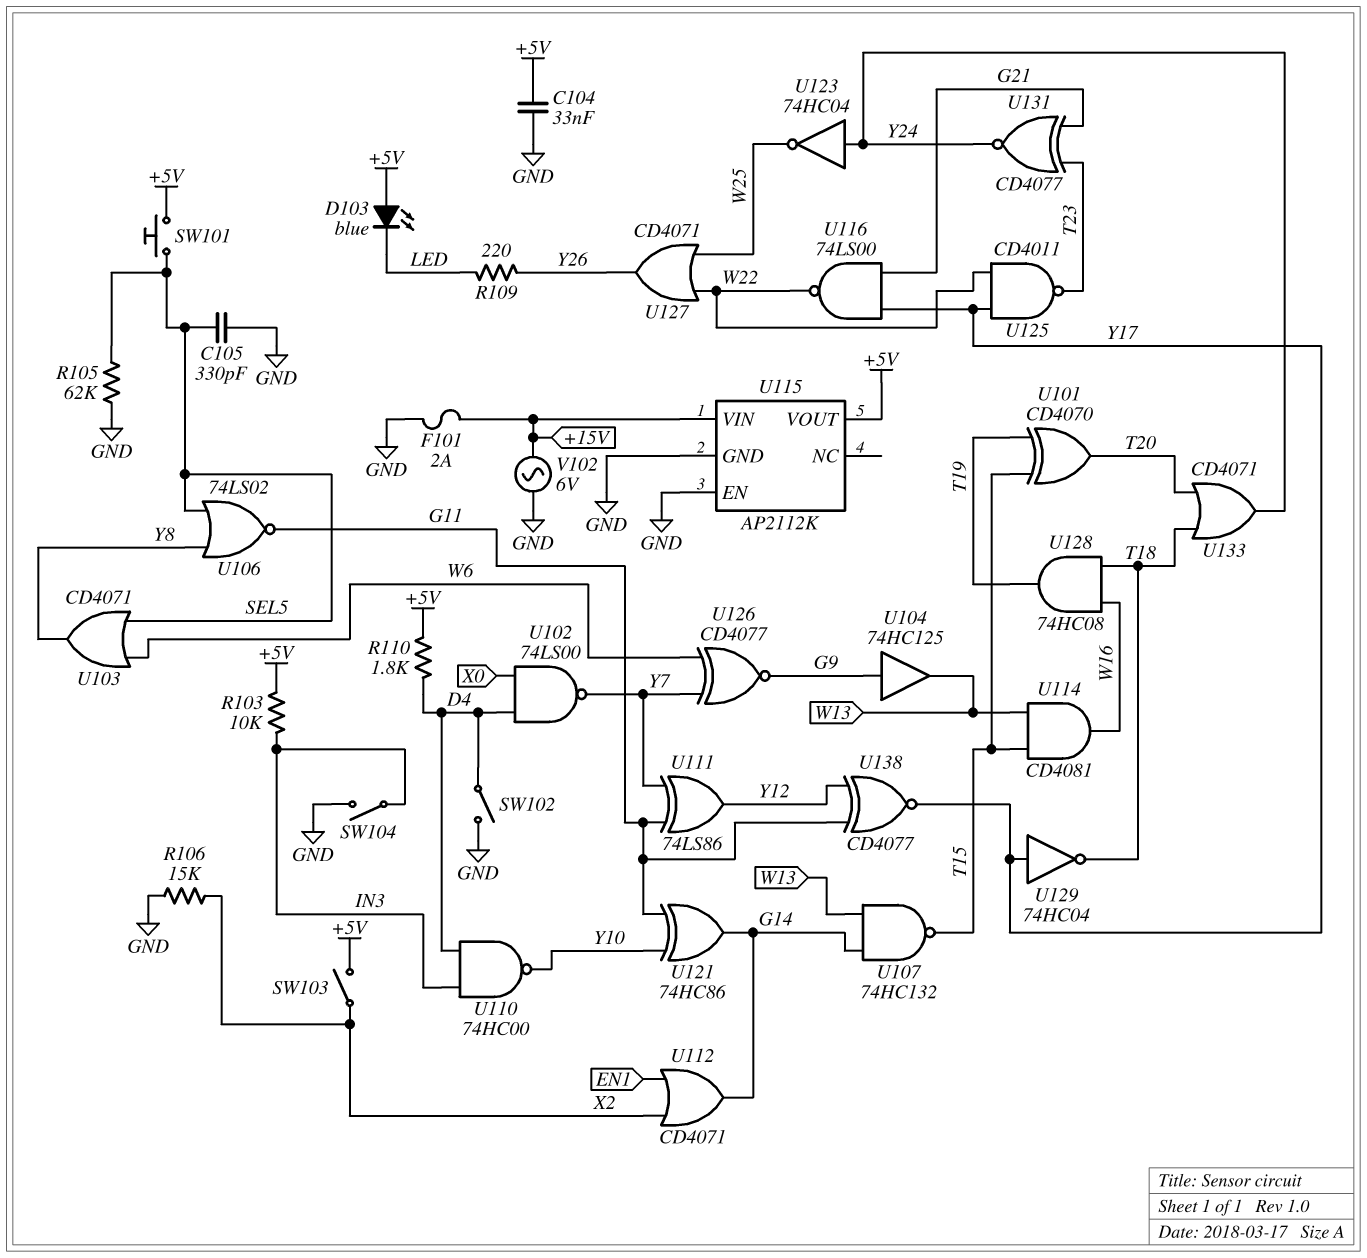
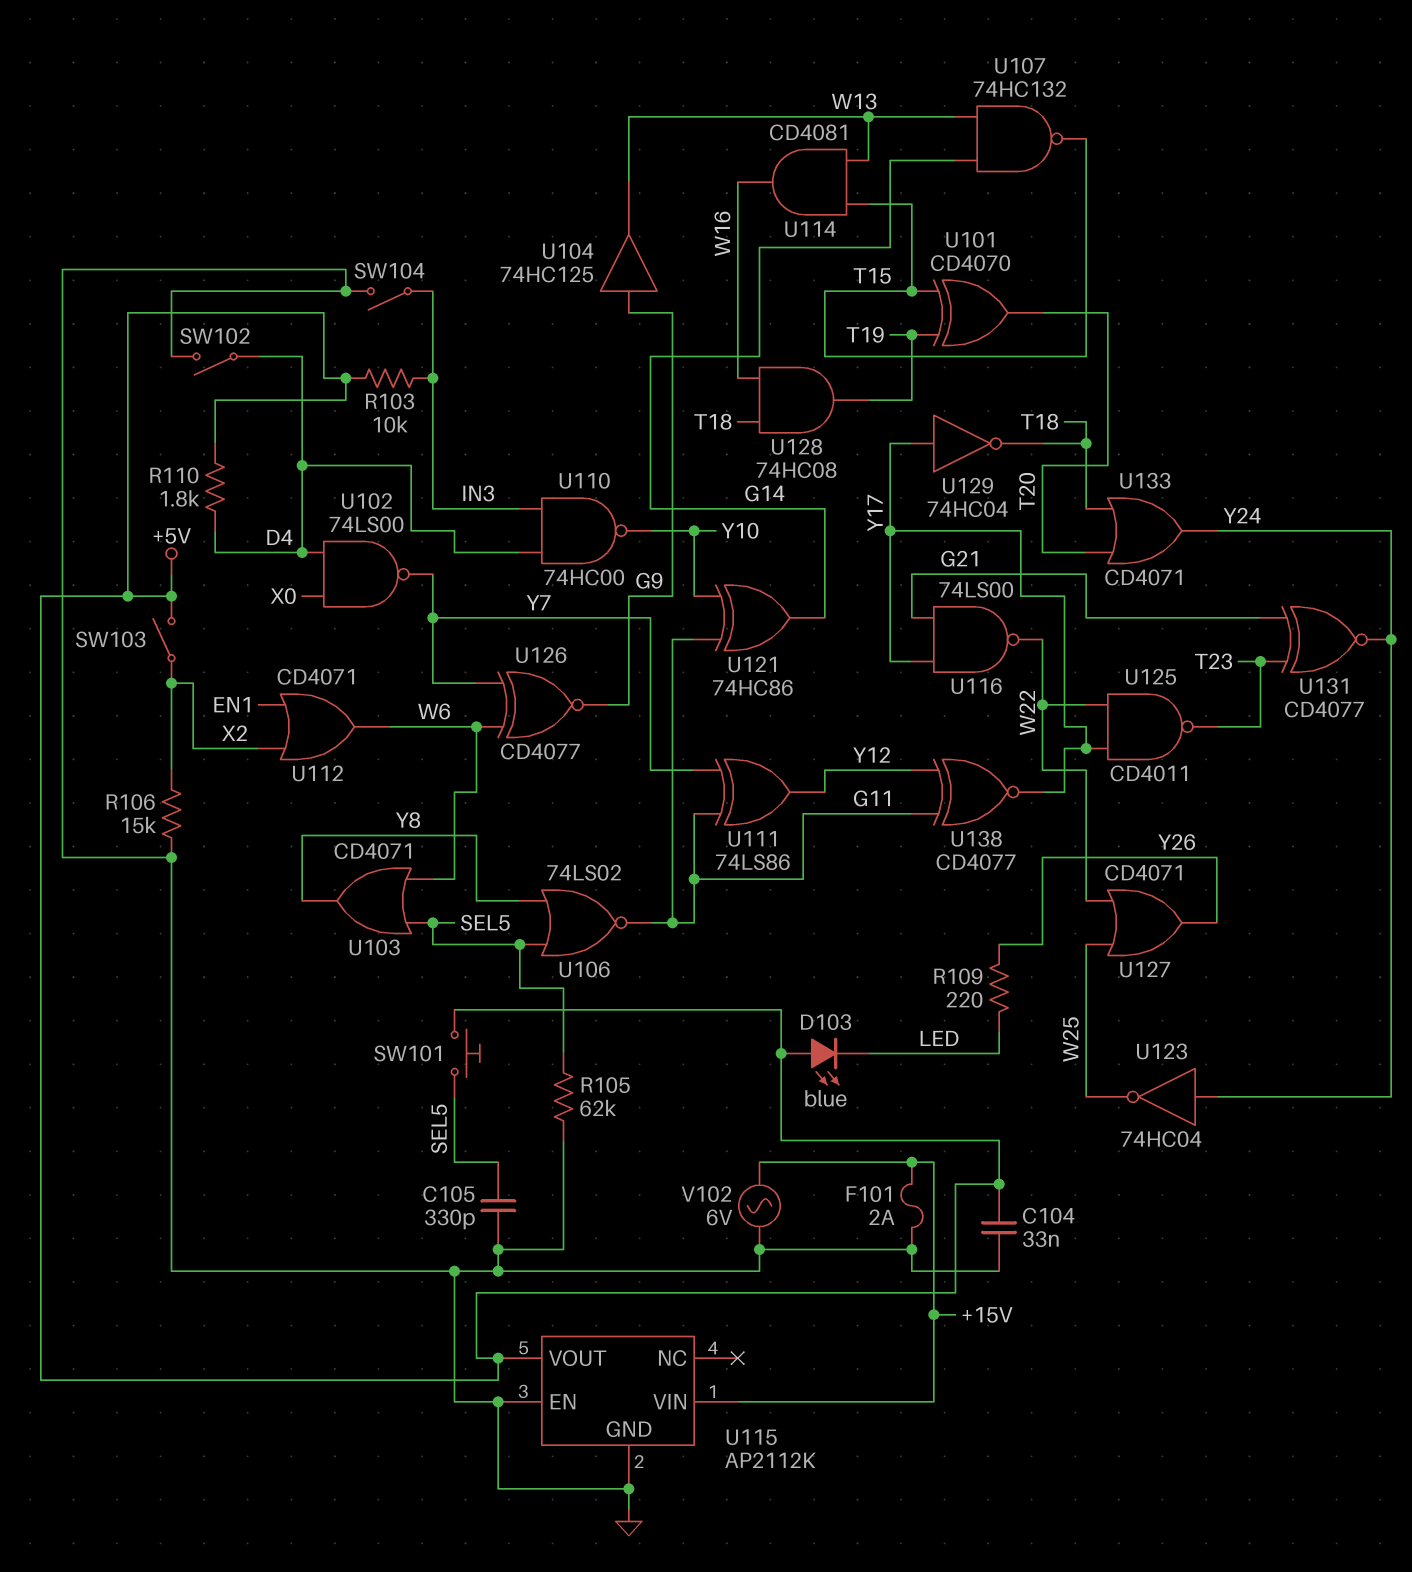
U112: OR CD4071 (in EN1, in X2, out G14) -> OR CD4071 (in EN1, in X2, out W6)

